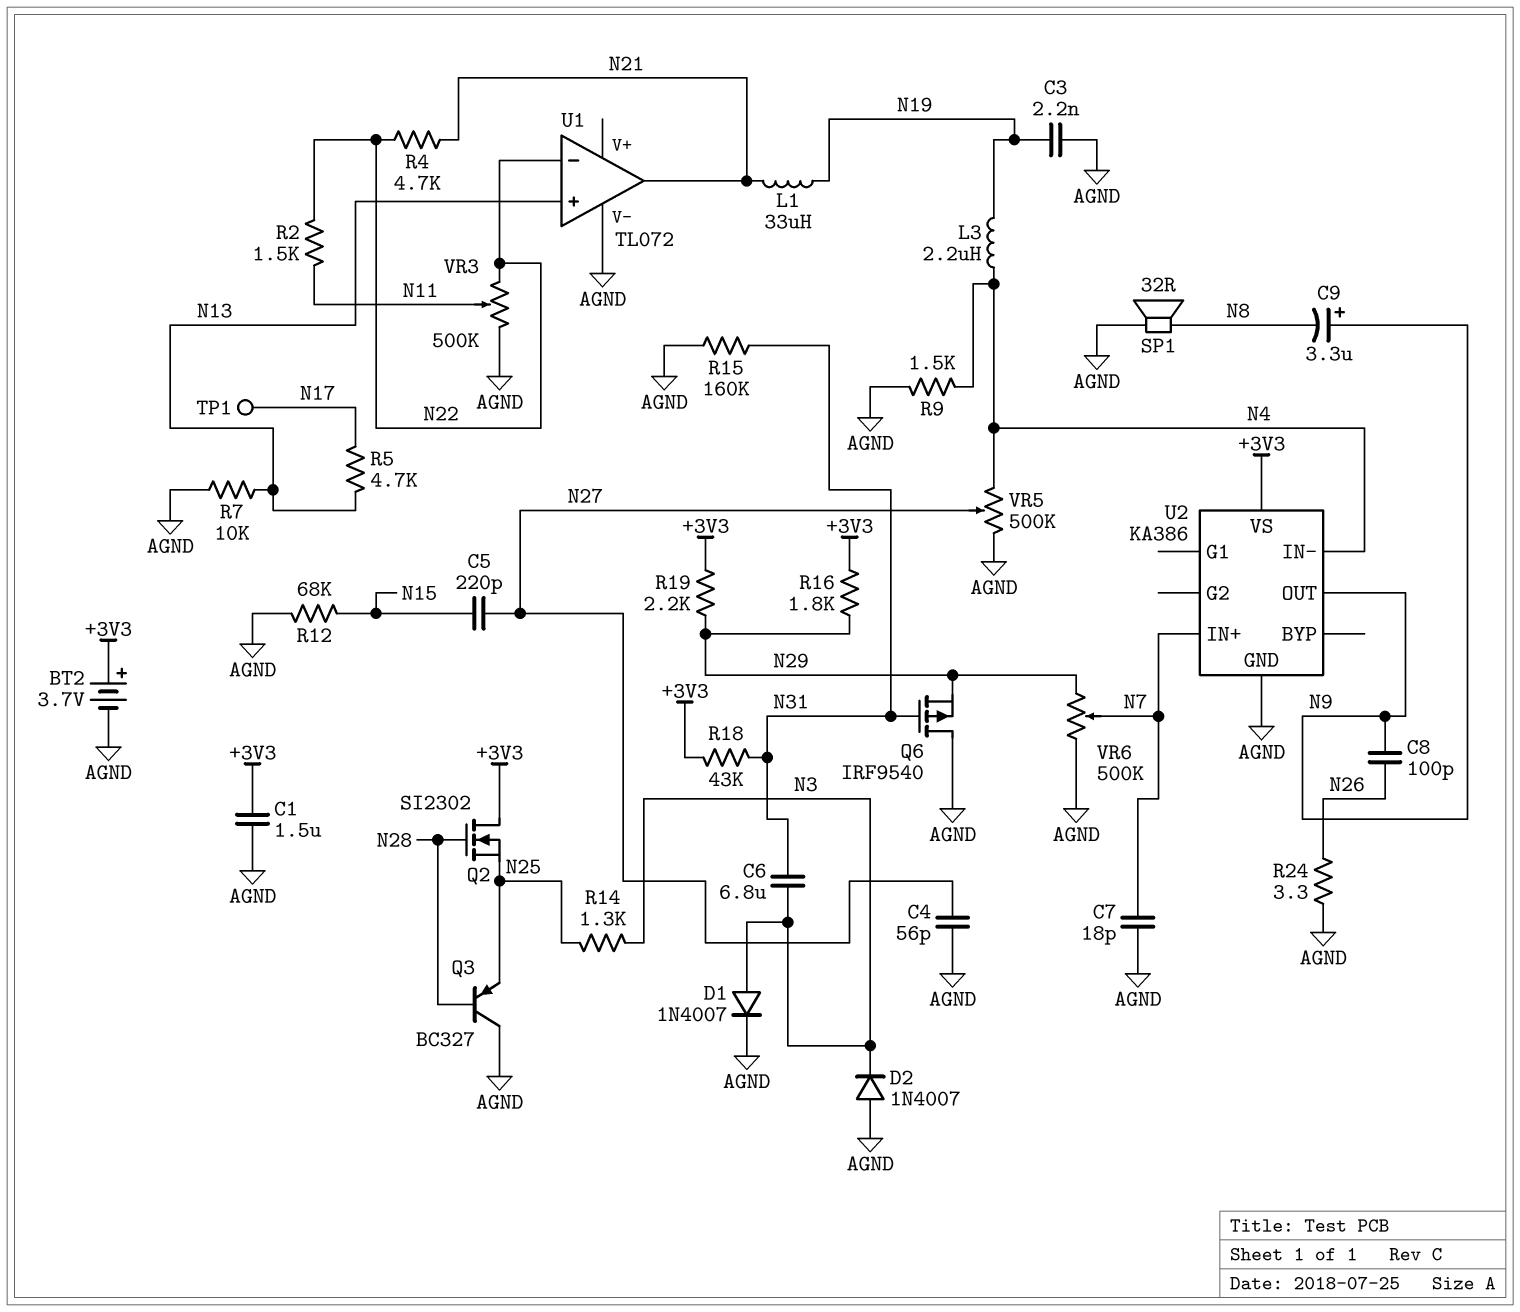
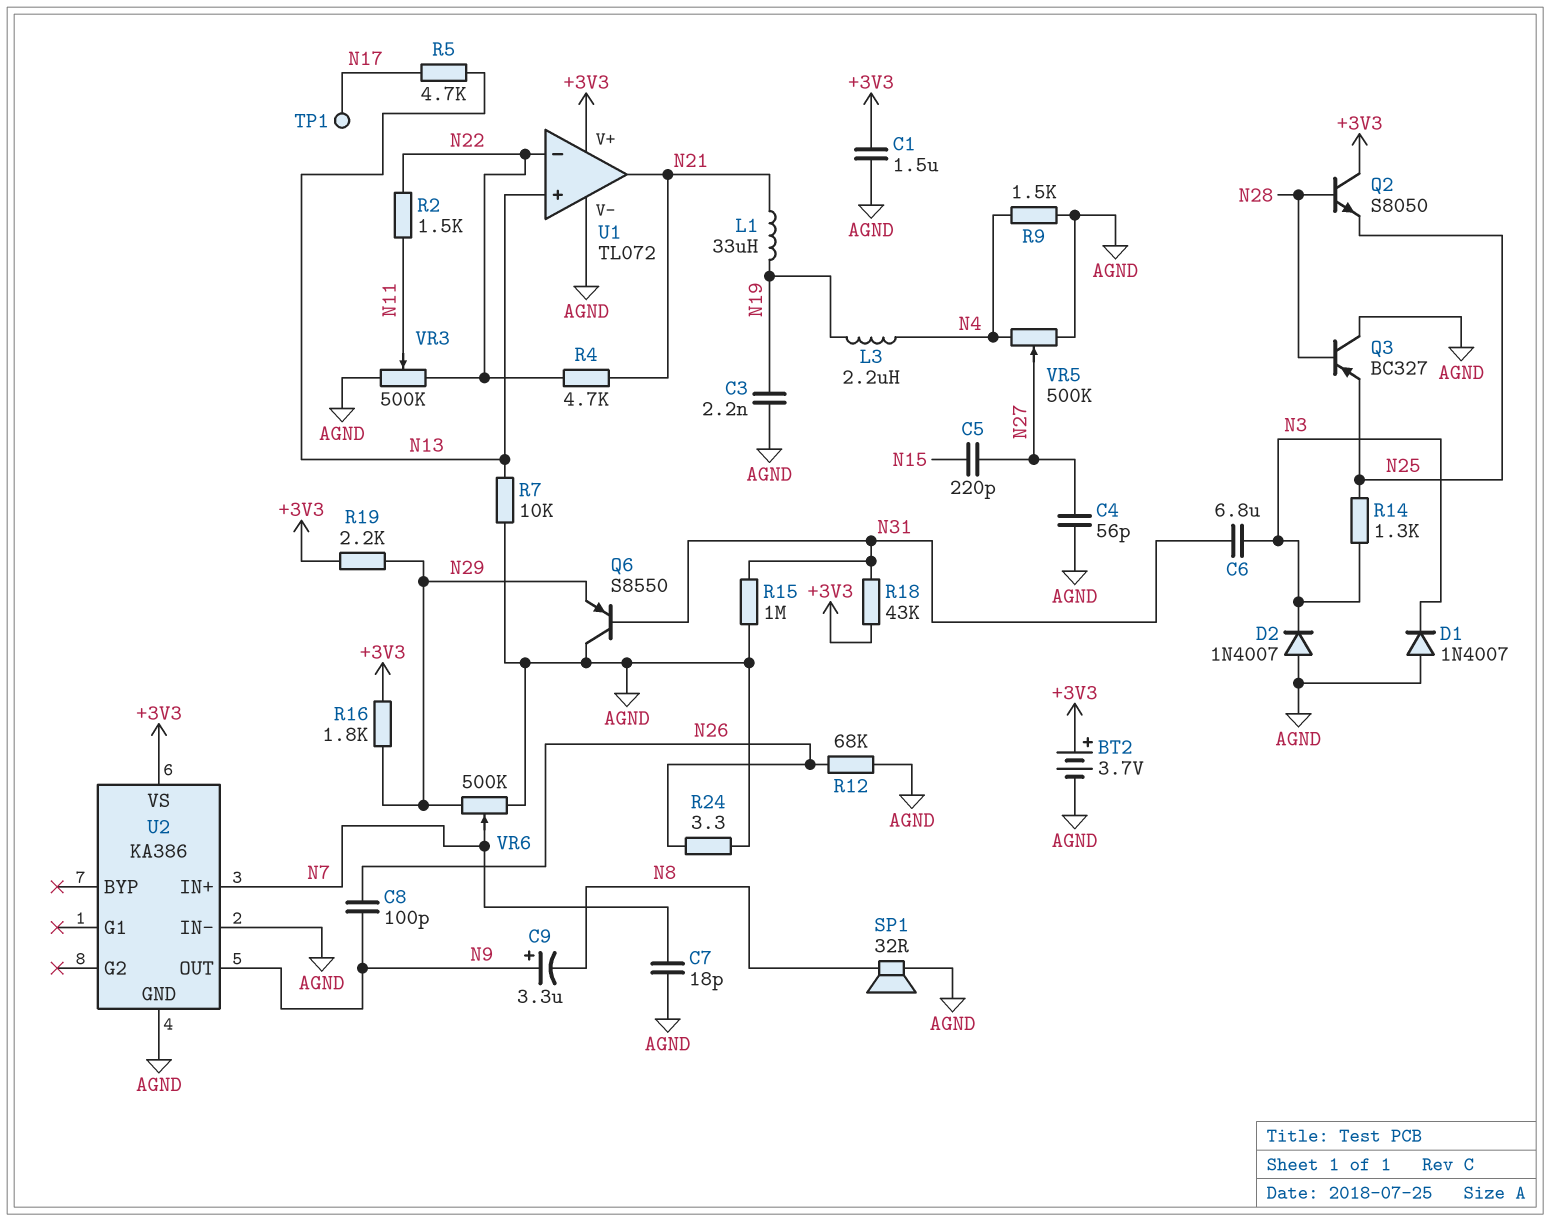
D1: diode 1N4007 (A N3, K AGND) -> diode 1N4007 (A AGND, K N3)
Q2: NMOS SI2302 (G N28, D +3V3, S N25) -> NPN S8050 (B N28, C +3V3, E N25)
Q6: PMOS IRF9540 (G N31, D AGND, S N29) -> PNP S8550 (B N31, C AGND, E N29)
R12: 68k (AGND, N15) -> 68k (AGND, N26)
R15: 160k (AGND, N31) -> 1M (AGND, N31)
U1 pin V+: none -> +3V3
U2 pin IN-: N4 -> AGND

